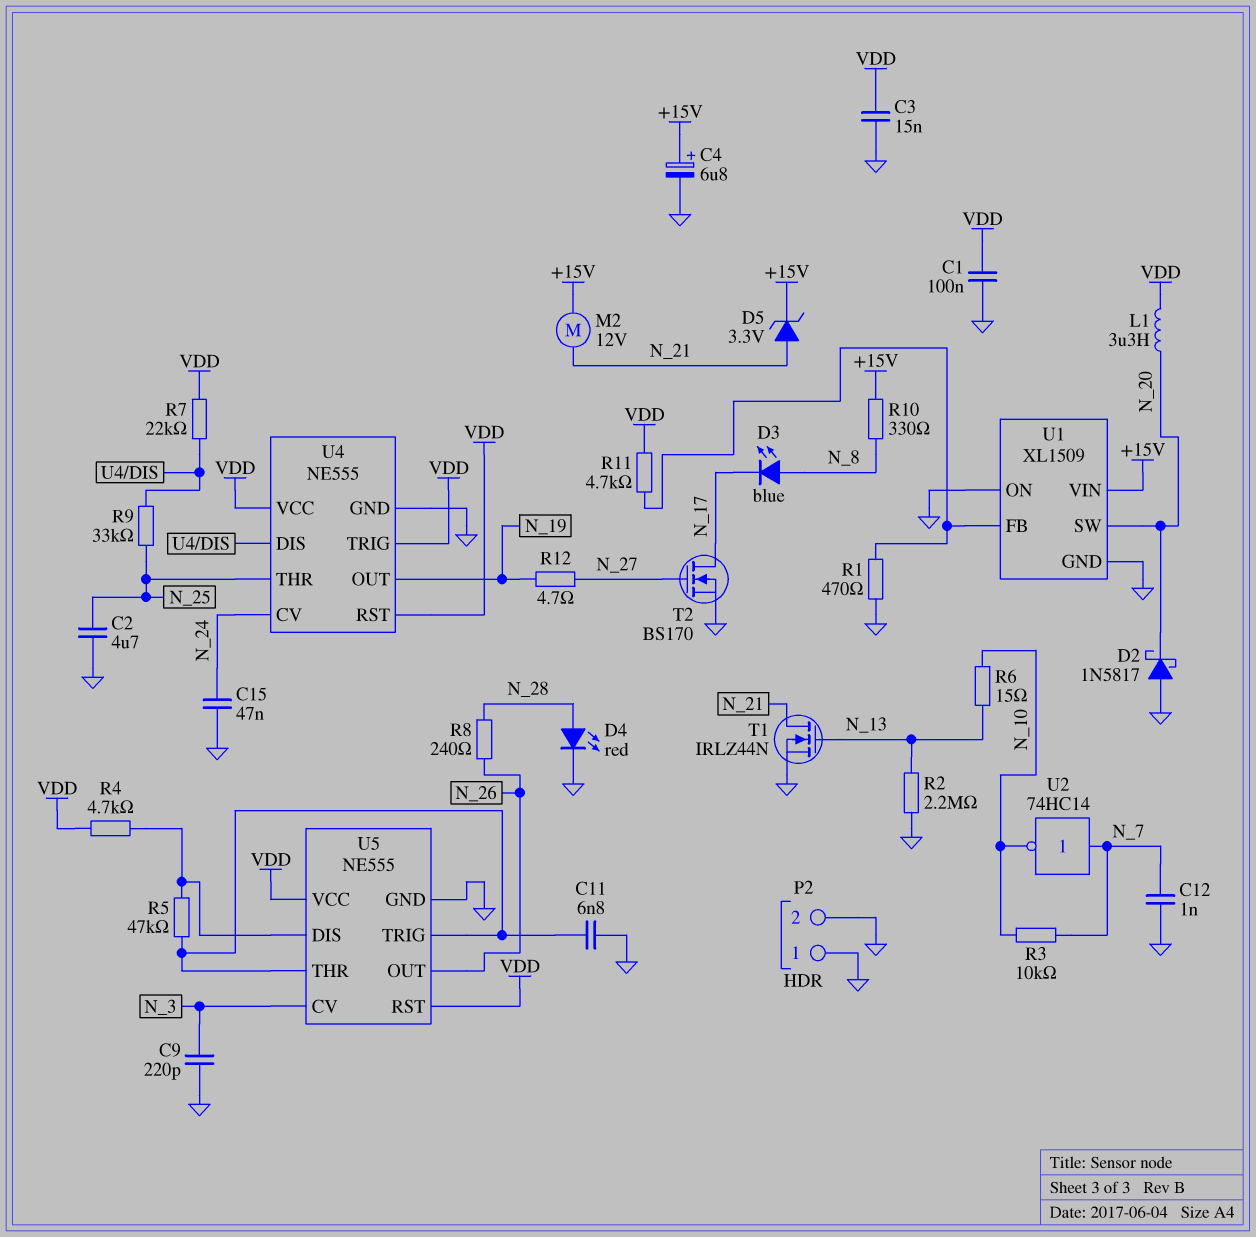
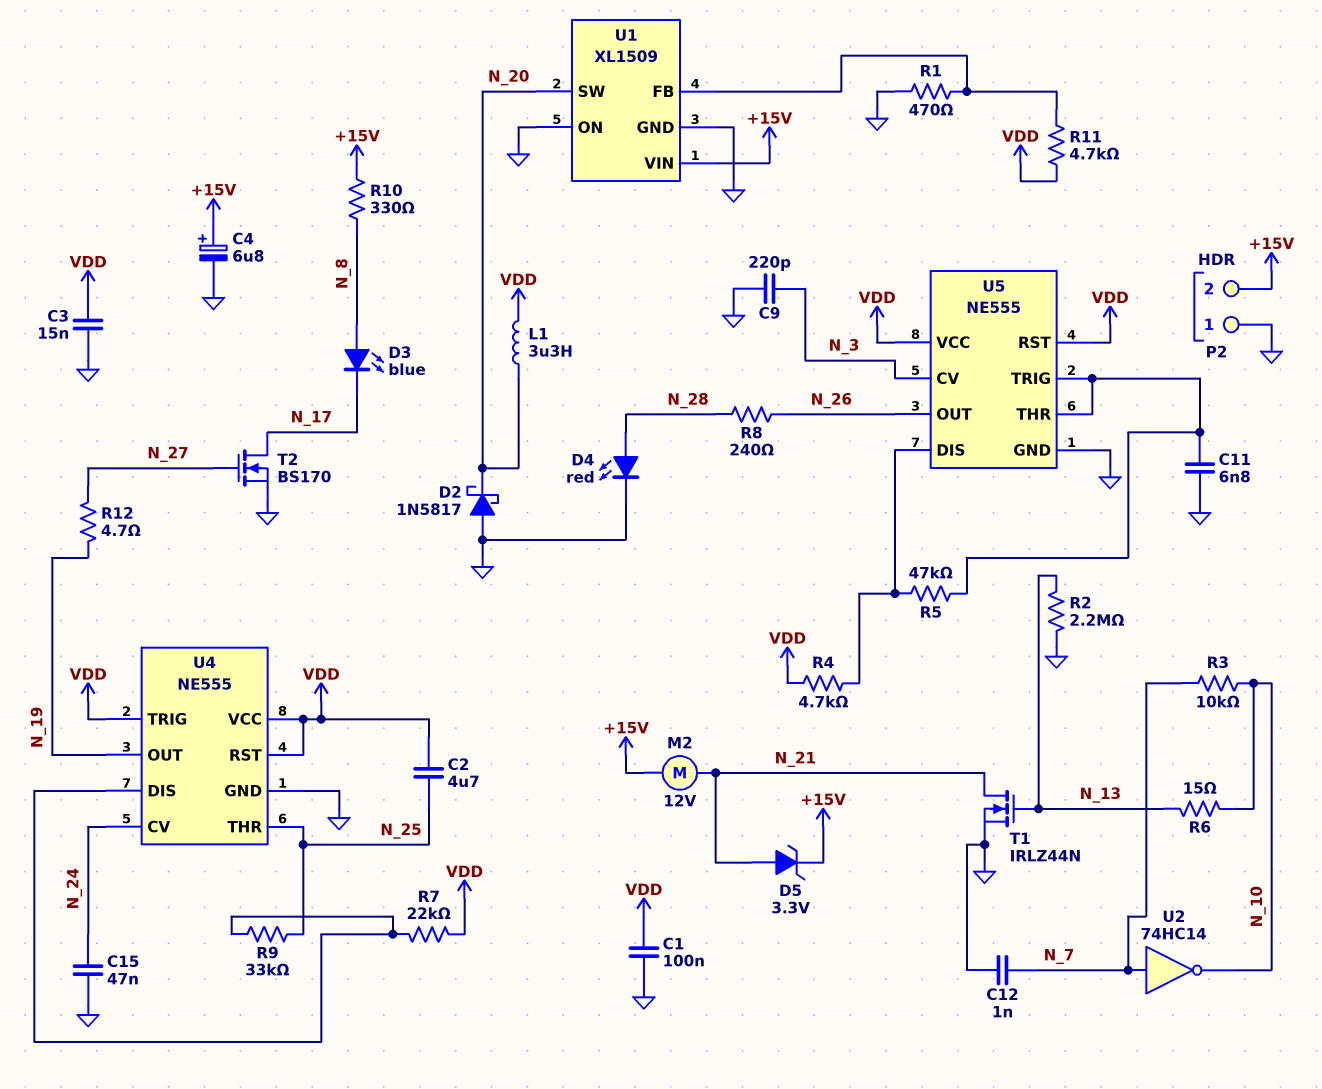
C2: 4.7uF (GND, N_25) -> 4.7uF (N_25, VDD)
P2 pin 2: GND -> +15V

